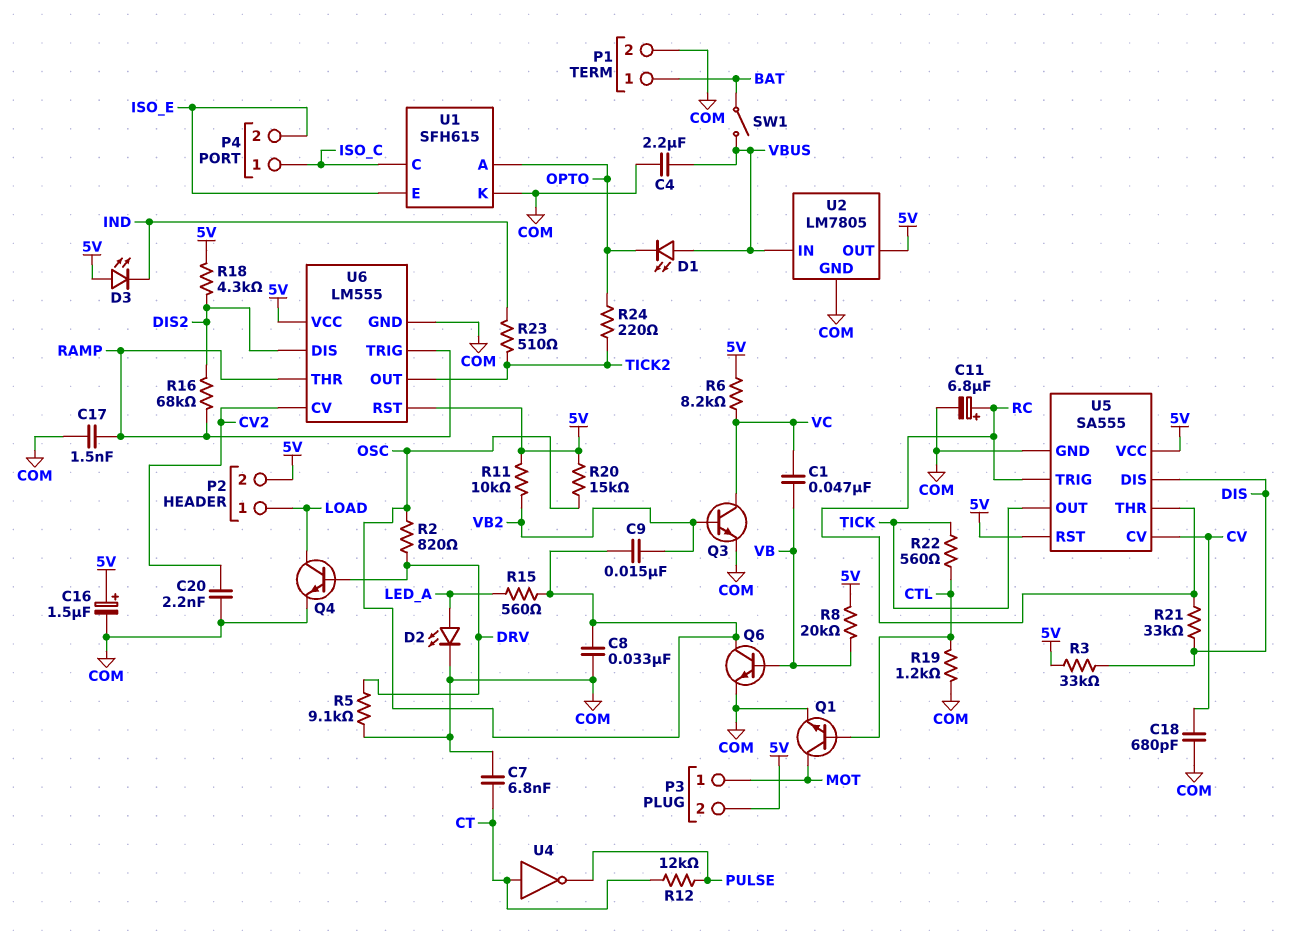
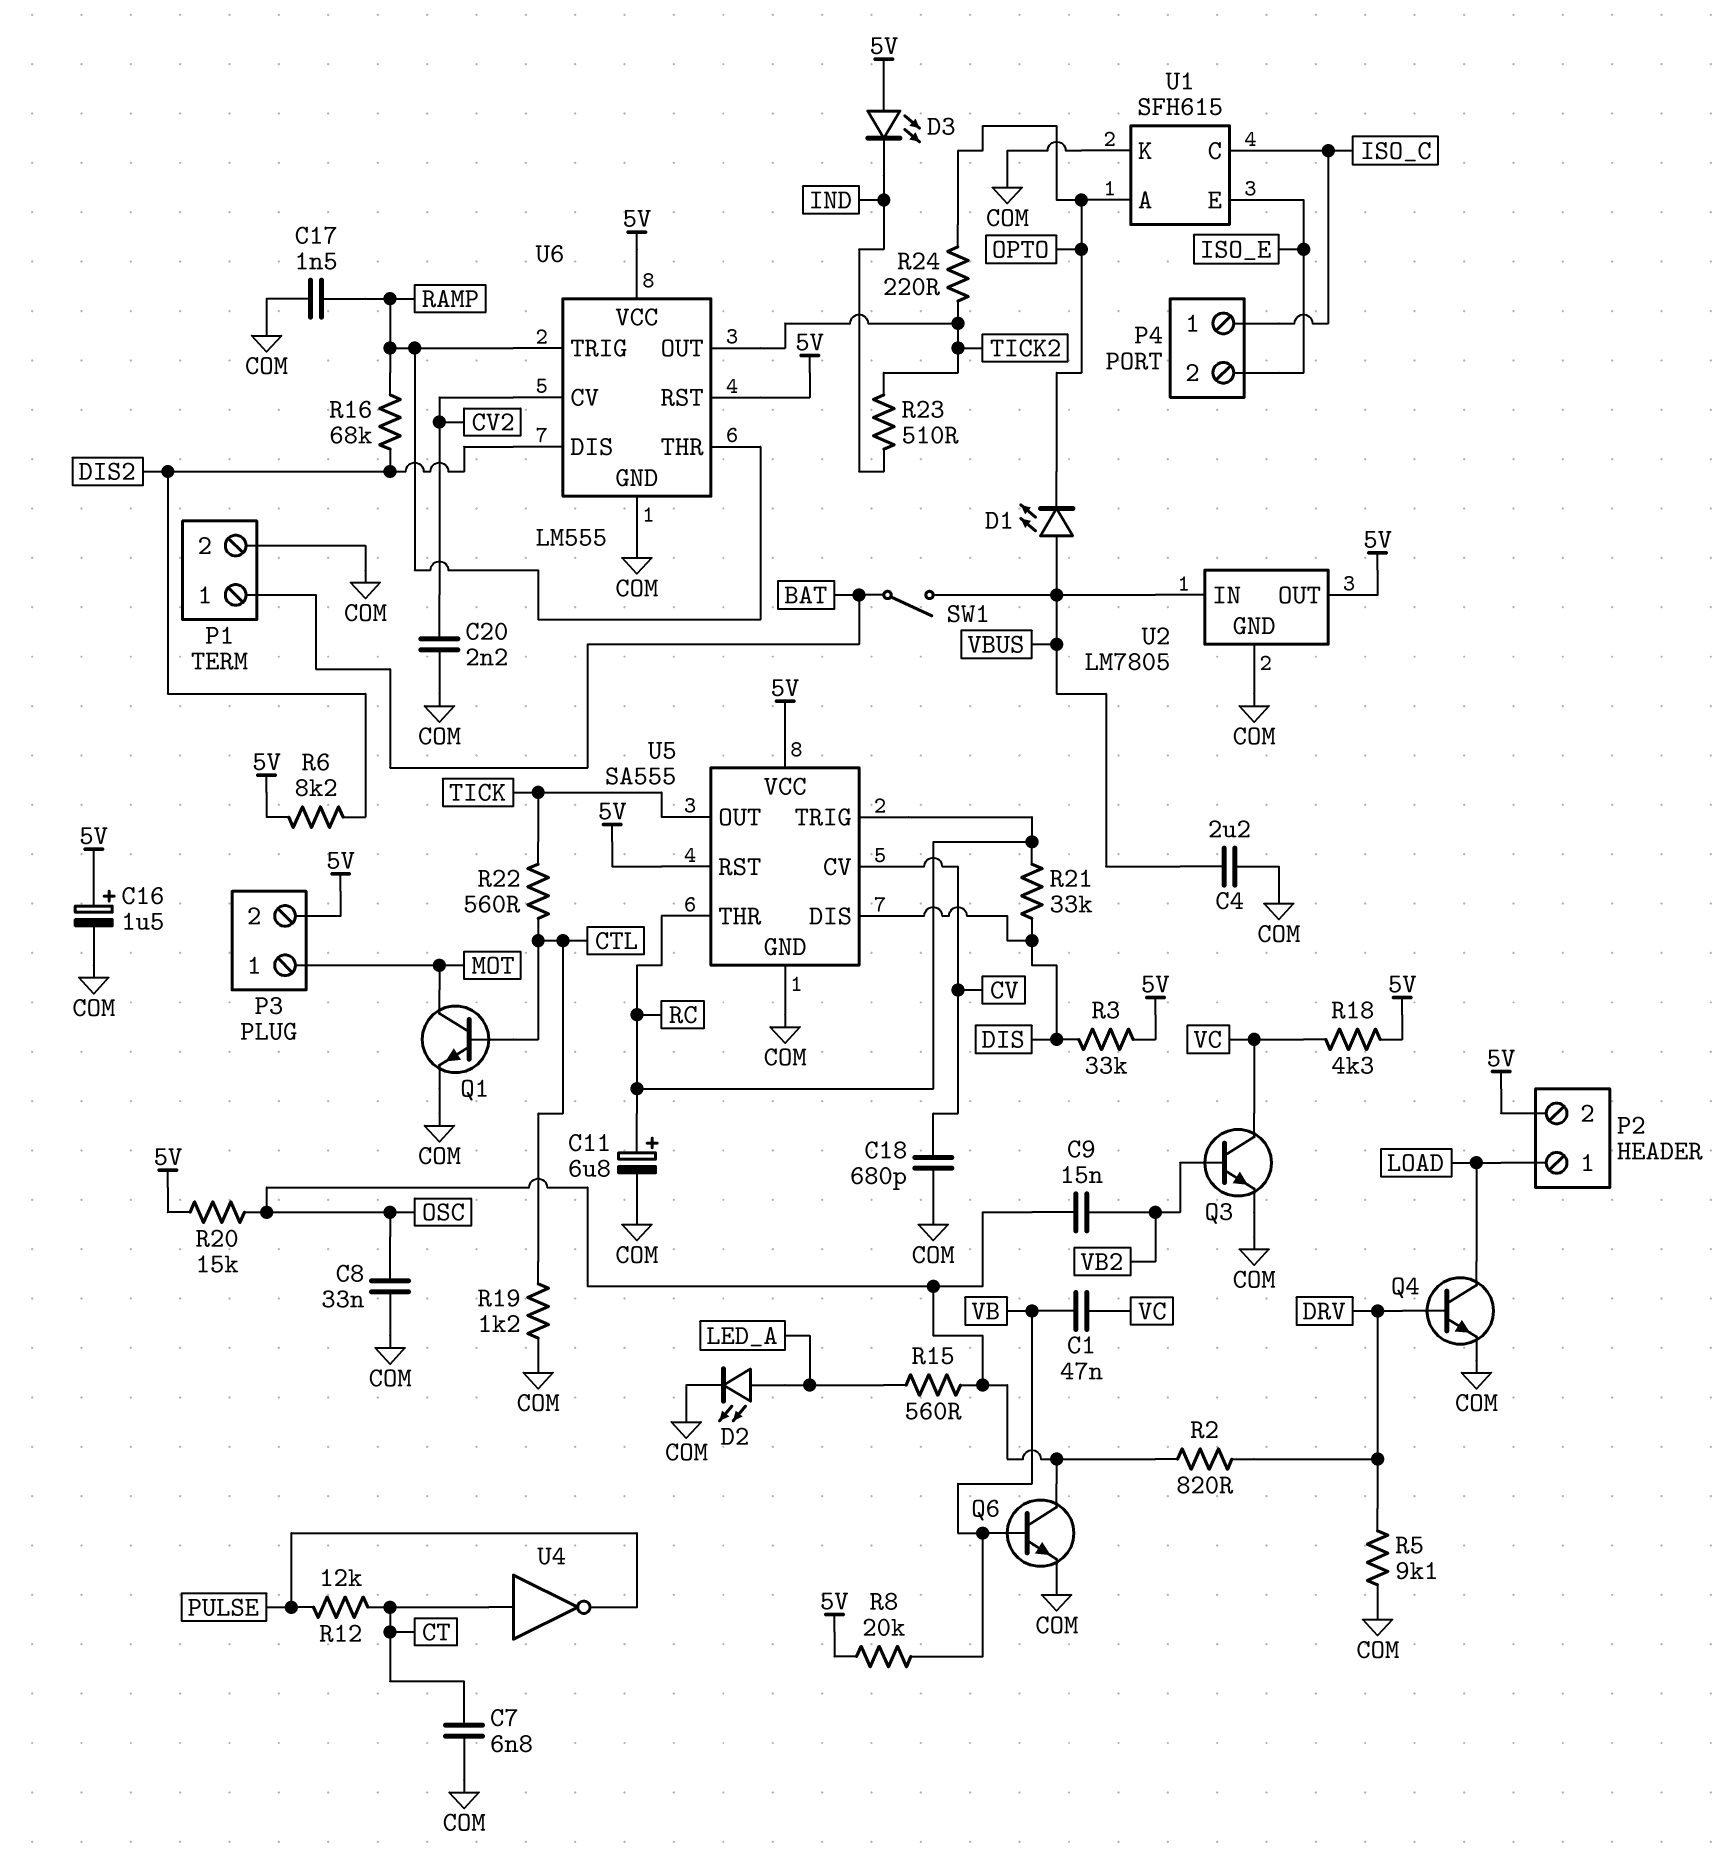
R6: 8.2k (5V, VC) -> 8.2k (5V, DIS2)
R11: 10k (5V, VB2) -> none
R18: 4.3k (5V, DIS2) -> 4.3k (5V, VC)

